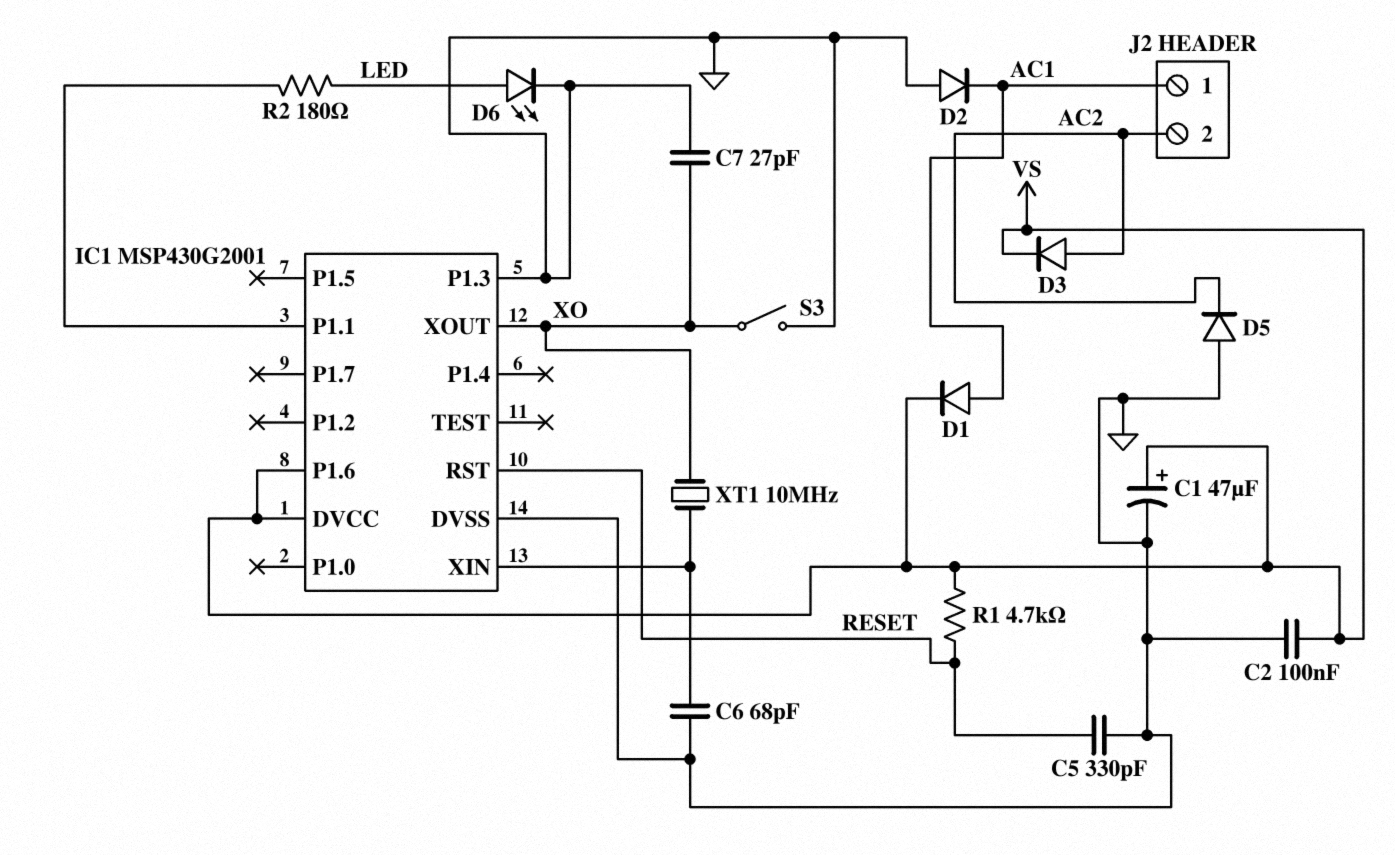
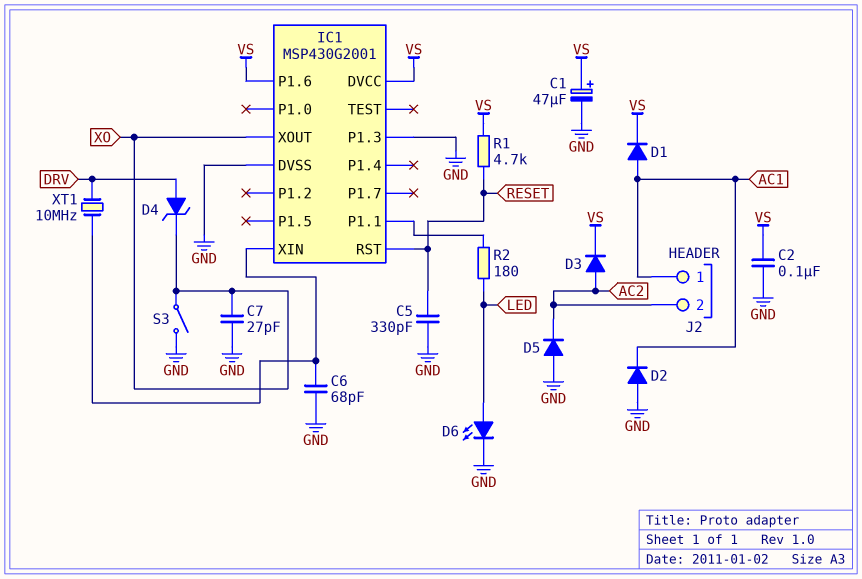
D4: none -> zener (A DRV, K XO)
XT1: 10MHz (IC1/XIN, XO) -> 10MHz (DRV, IC1/XIN)

